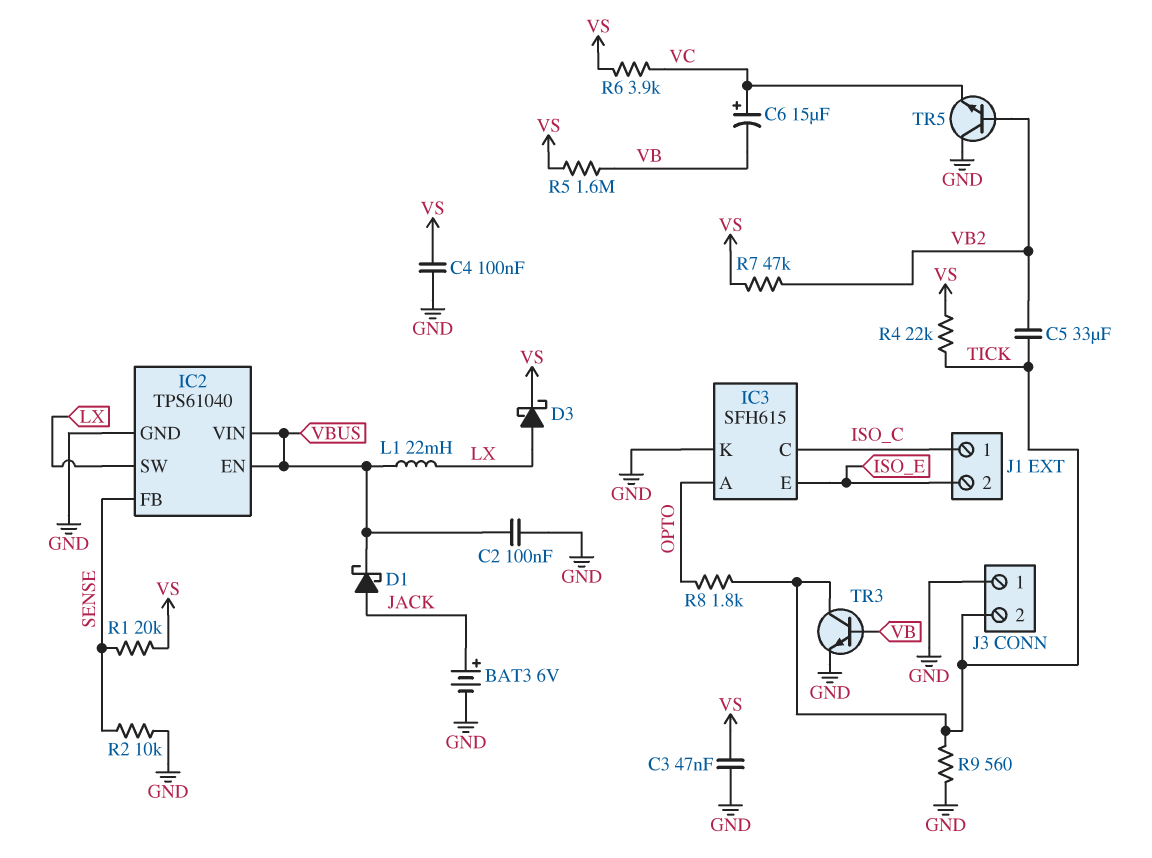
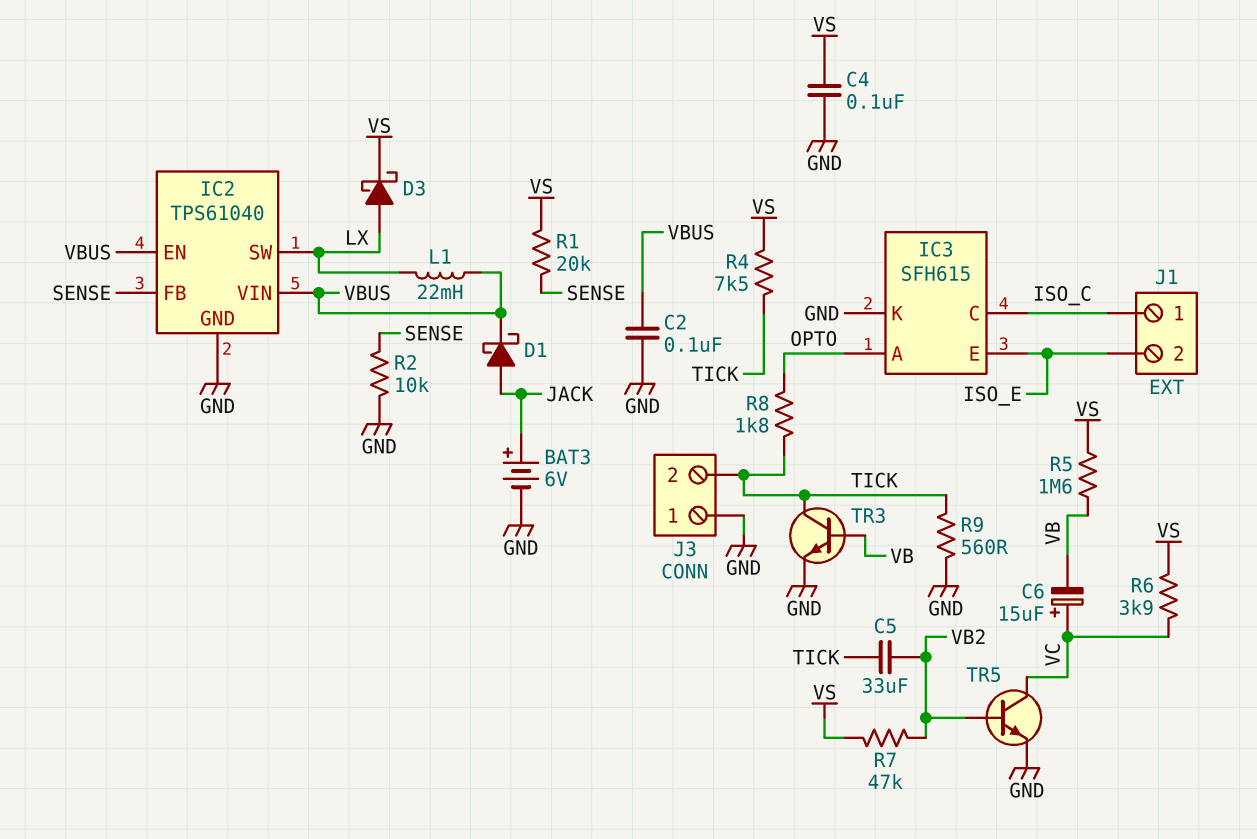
C3: 47nF (GND, VS) -> none
R4: 22k (TICK, VS) -> 7.5k (TICK, VS)
TR5: NPN (B VB2, C GND, E VC) -> NPN (B VB2, C VC, E GND)

